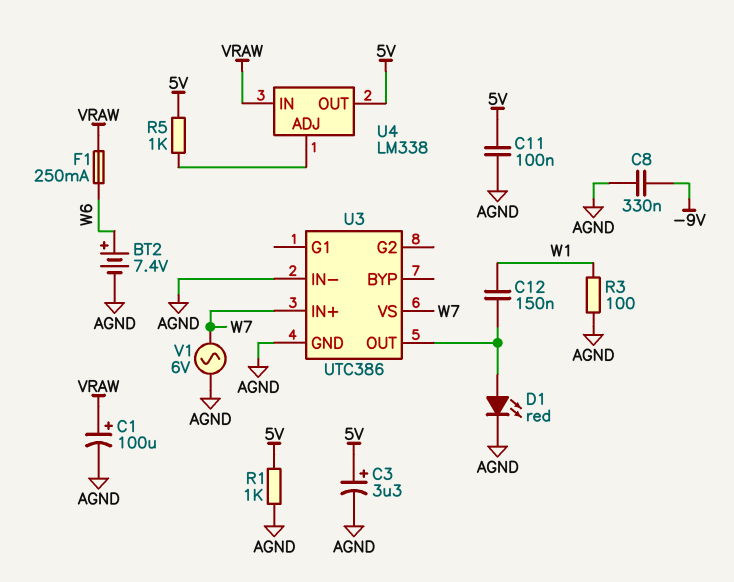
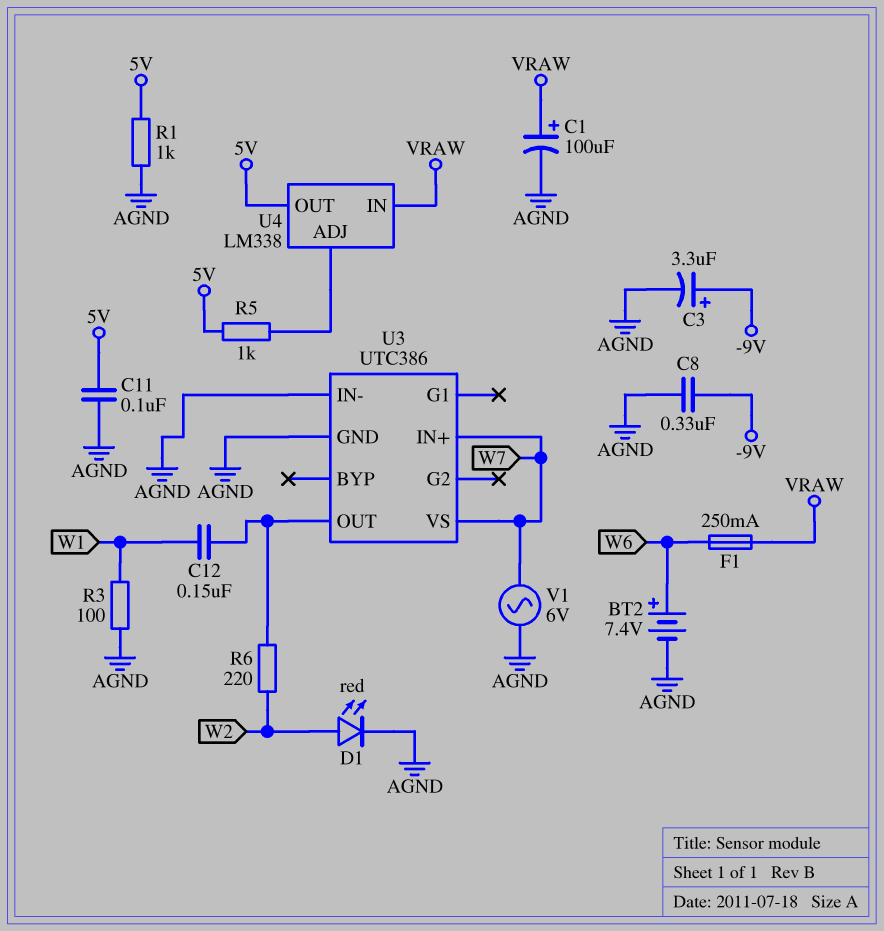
C3: 3.3uF (plus 5V, minus AGND) -> 3.3uF (plus -9V, minus AGND)
D1: LED red (A U3/OUT, K AGND) -> LED red (A W2, K AGND)
R6: none -> 220 (U3/OUT, W2)

